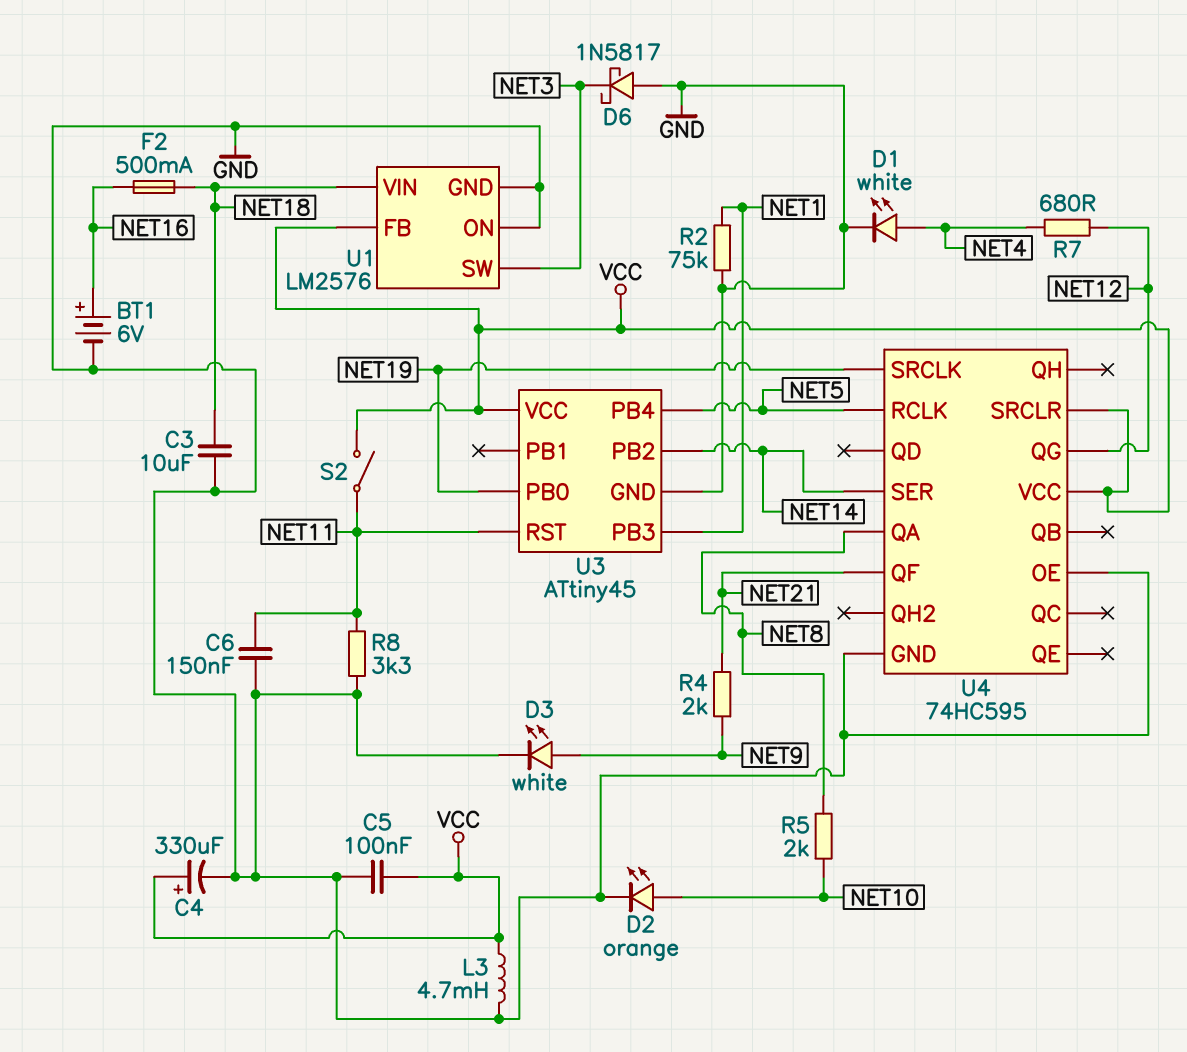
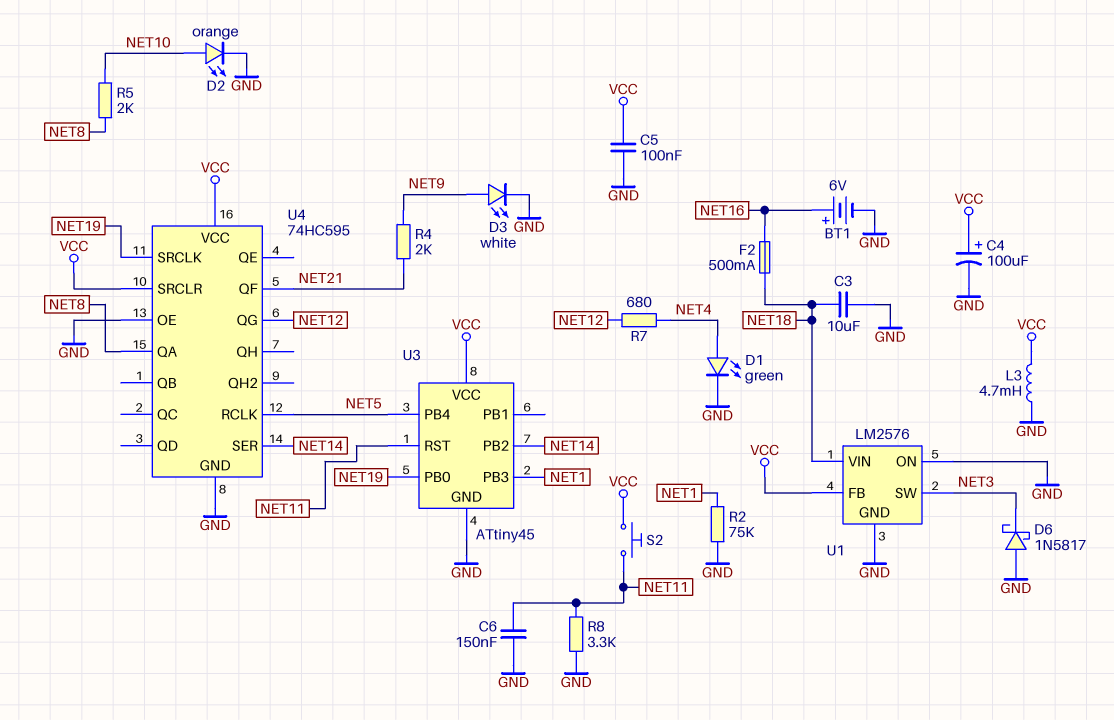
C4: 330uF (plus VCC, minus GND) -> 100uF (plus VCC, minus GND)
D1: LED white (A NET4, K GND) -> LED green (A NET4, K GND)
S2: switch (NET11, VCC) -> button (NET11, VCC)

